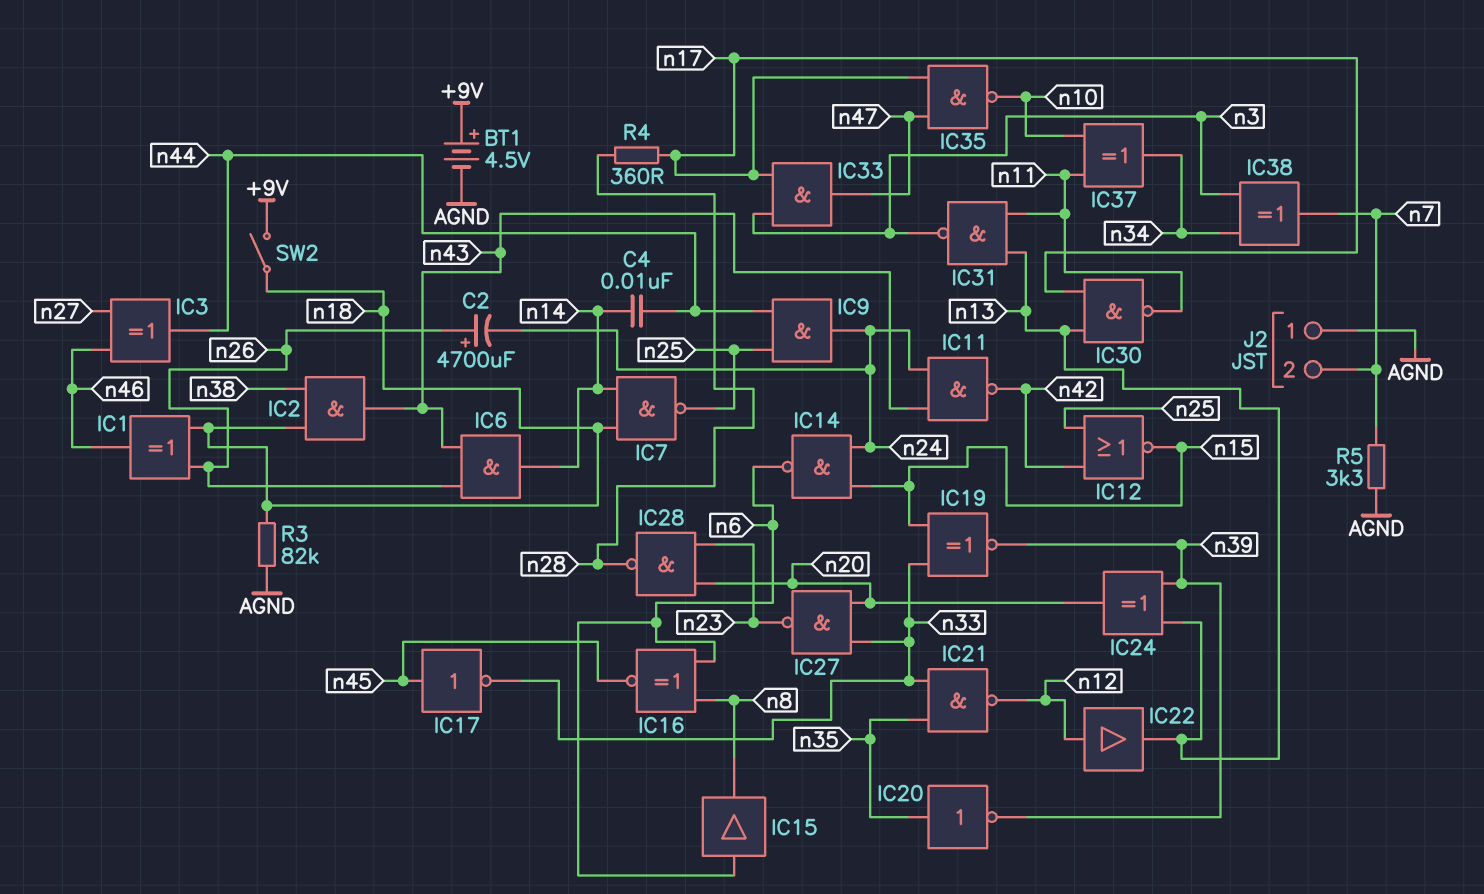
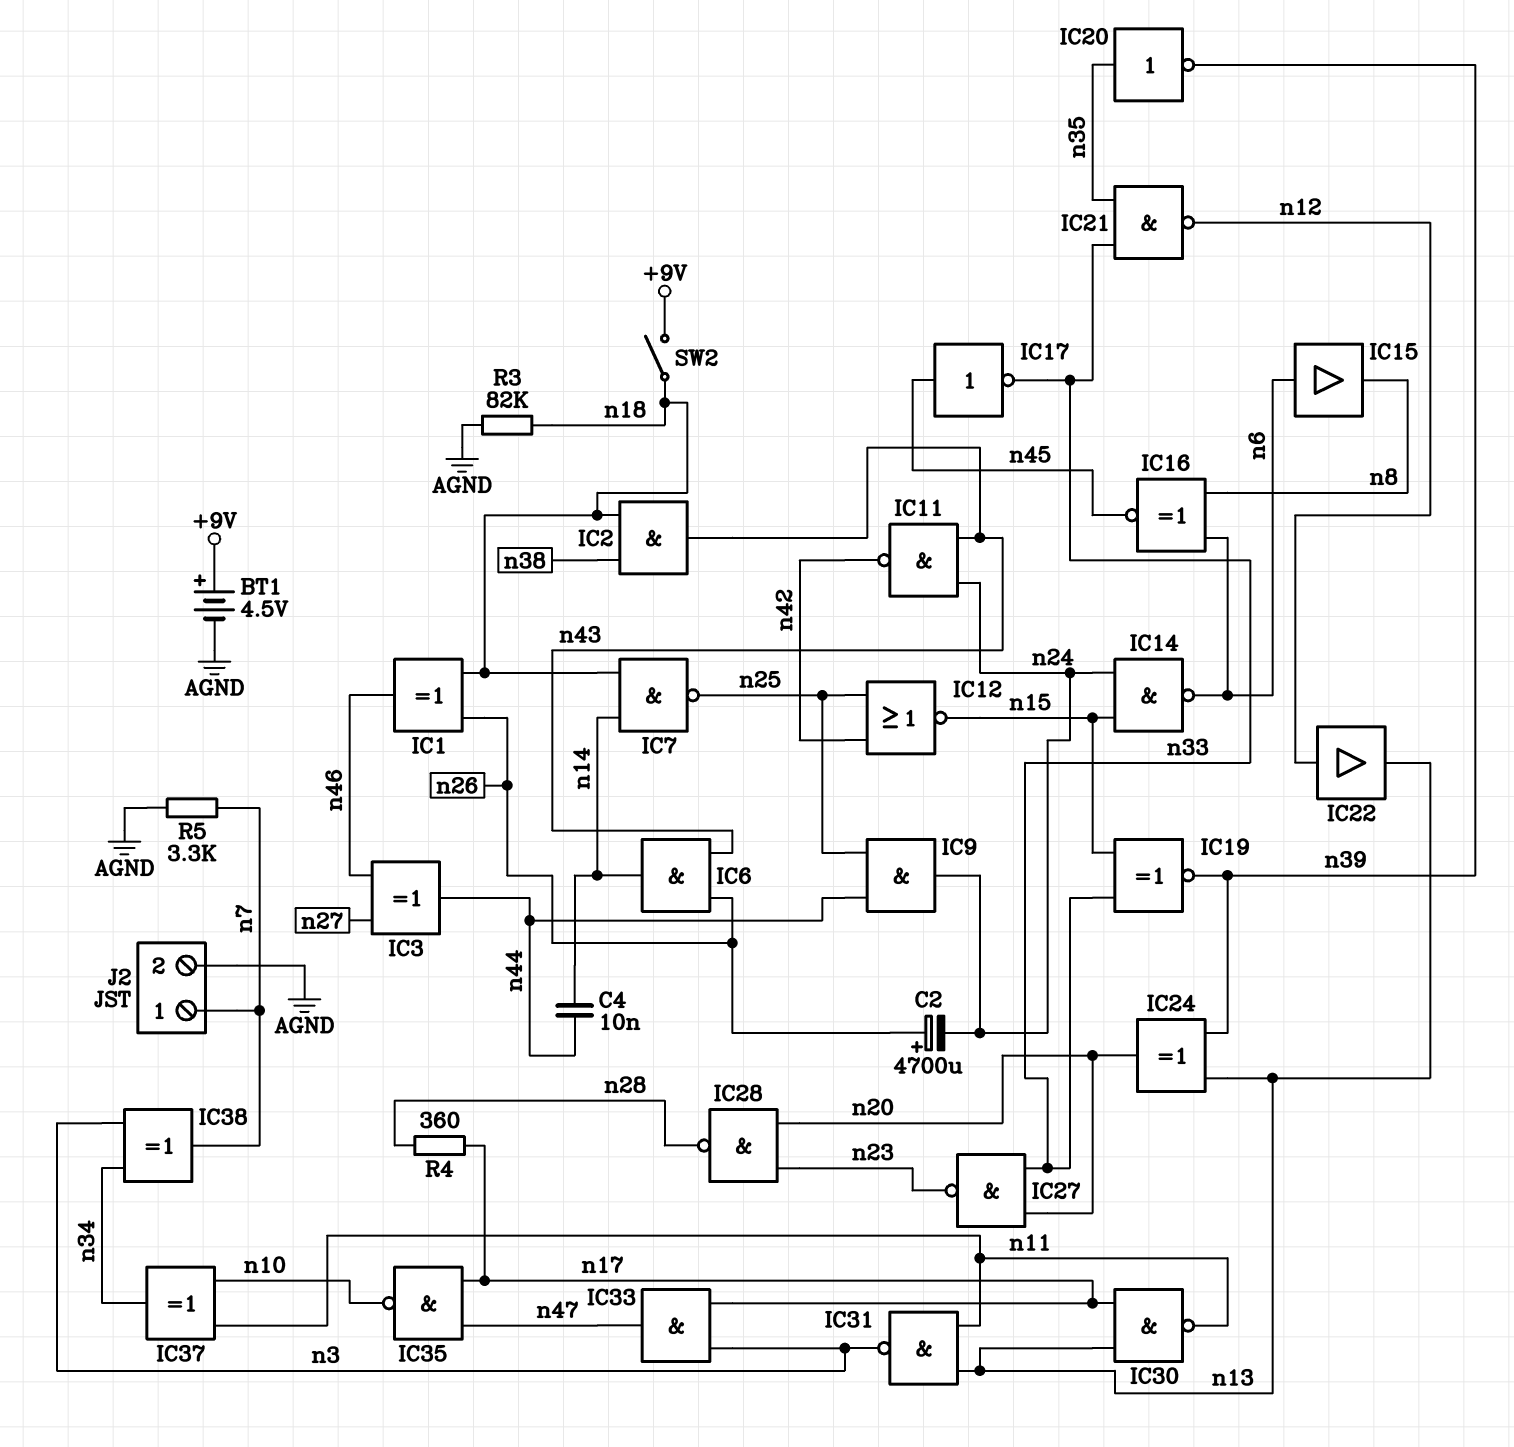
J2 pin 1: AGND -> n7
J2 pin 2: n7 -> AGND

